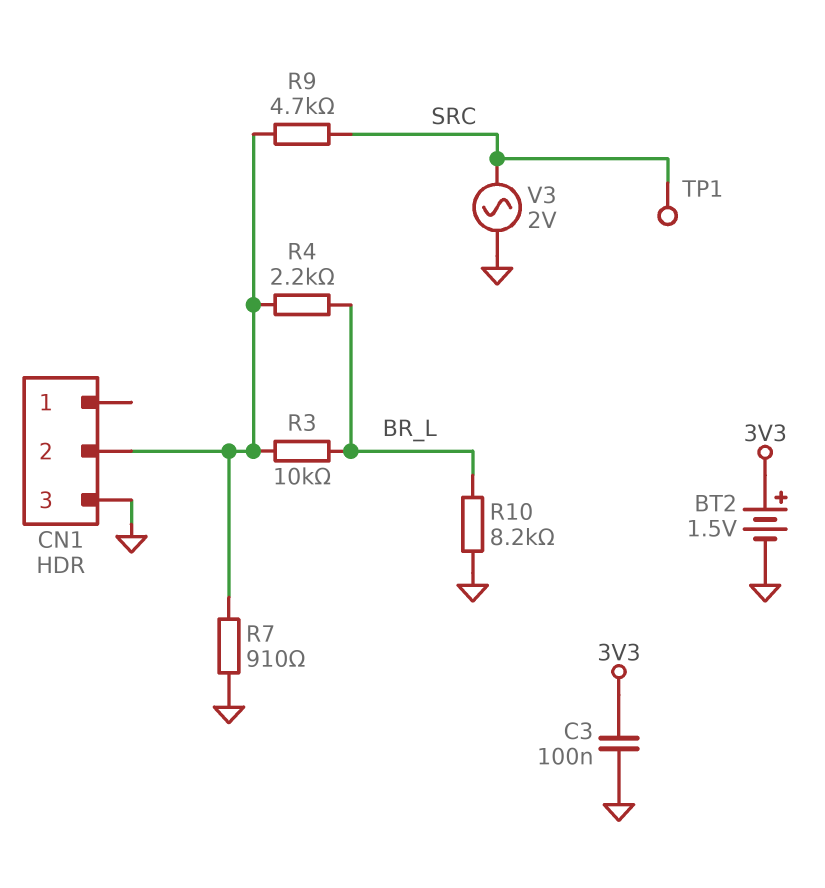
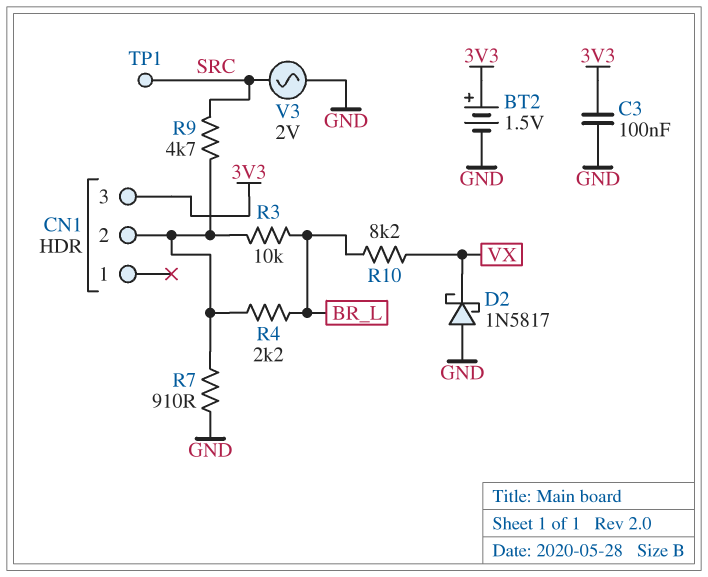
CN1 pin 3: GND -> 3V3
D2: none -> schottky 1N5817 (A GND, K VX)
R10: 8.2k (BR_L, GND) -> 8.2k (BR_L, VX)

